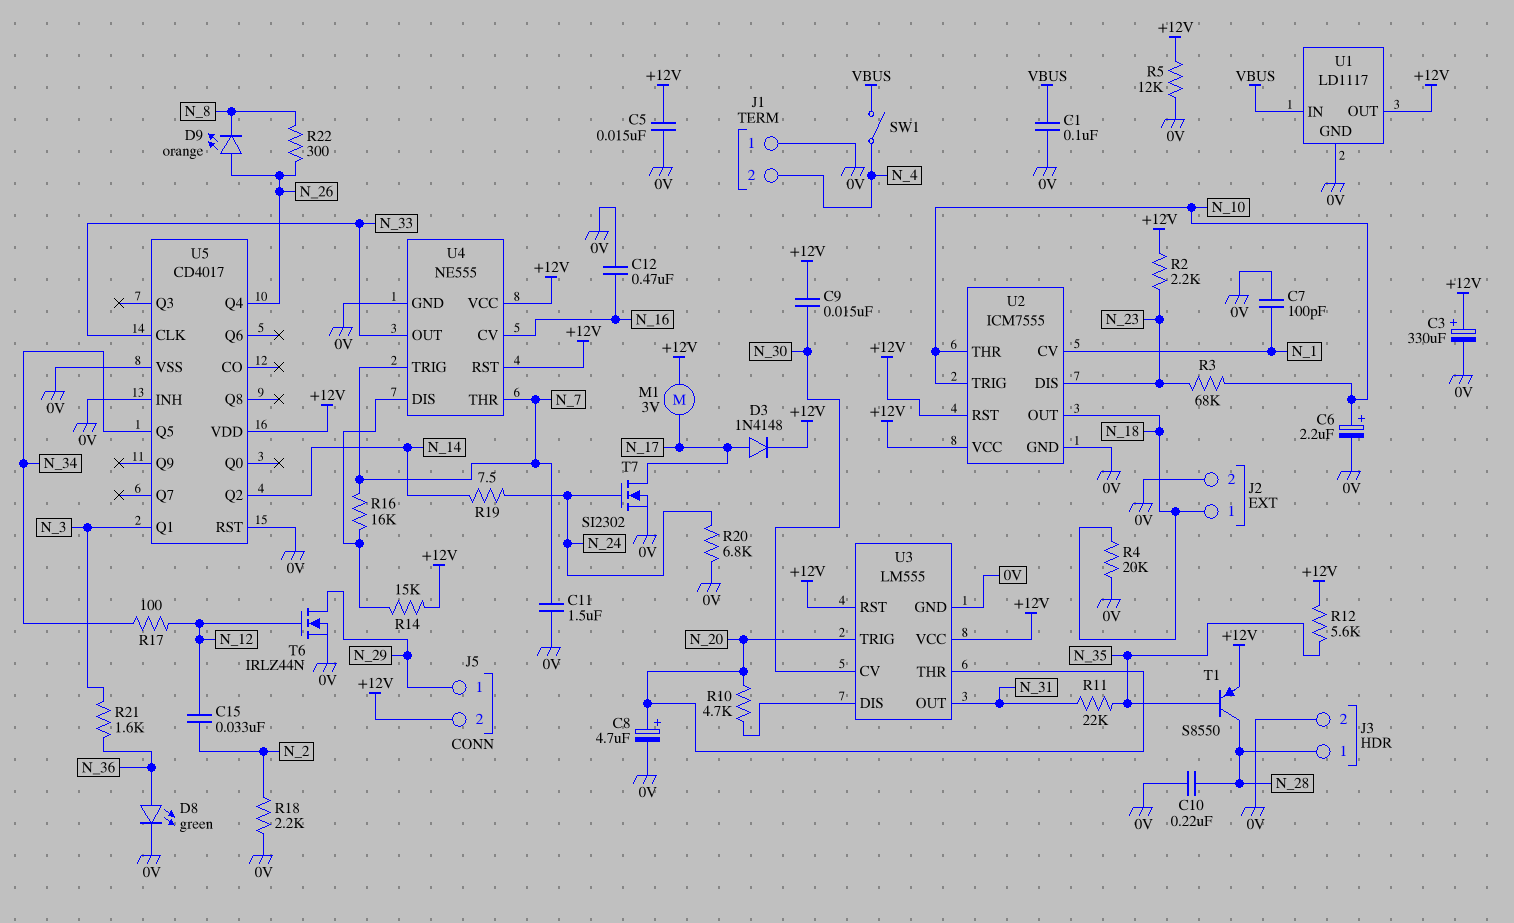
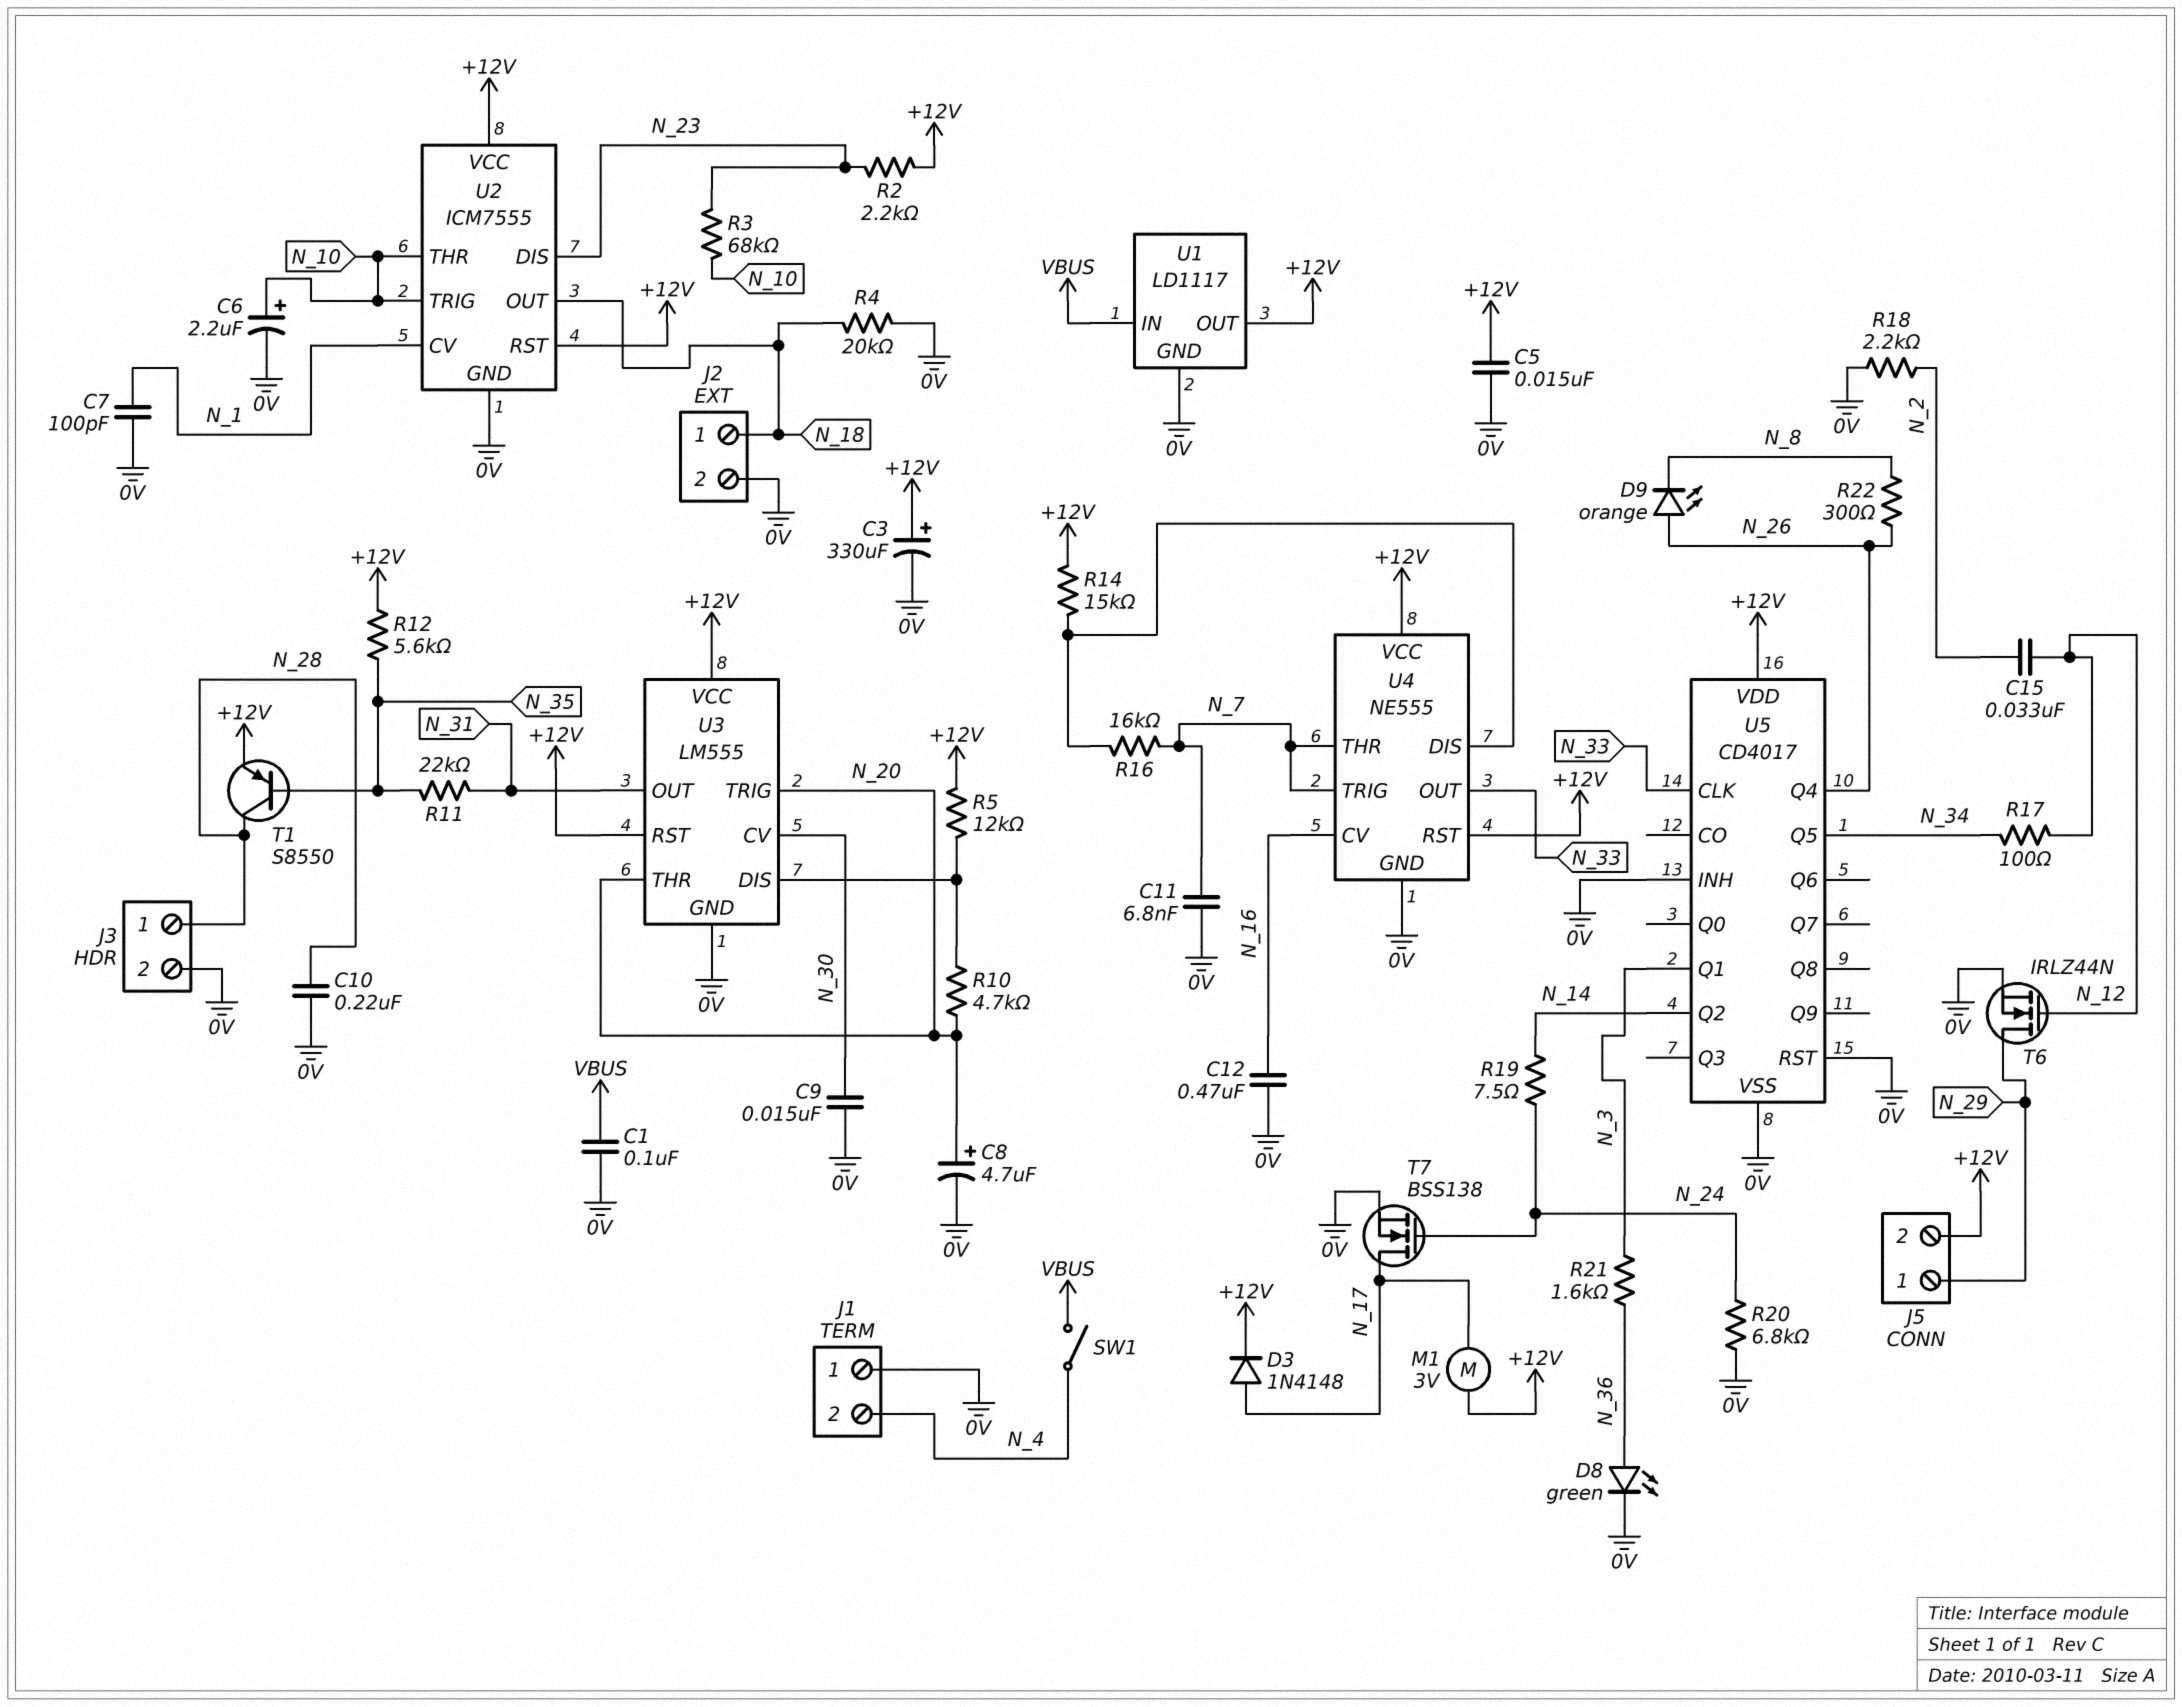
C9: 15nF (+12V, N_30) -> 15nF (0V, N_30)
C11: 1.5uF (0V, N_7) -> 6.8nF (0V, N_7)
R5: 12k (+12V, 0V) -> 12k (+12V, U3/DIS)
T7: NMOS SI2302 (G N_24, D N_17, S 0V) -> NMOS BSS138 (G N_24, D N_17, S 0V)

